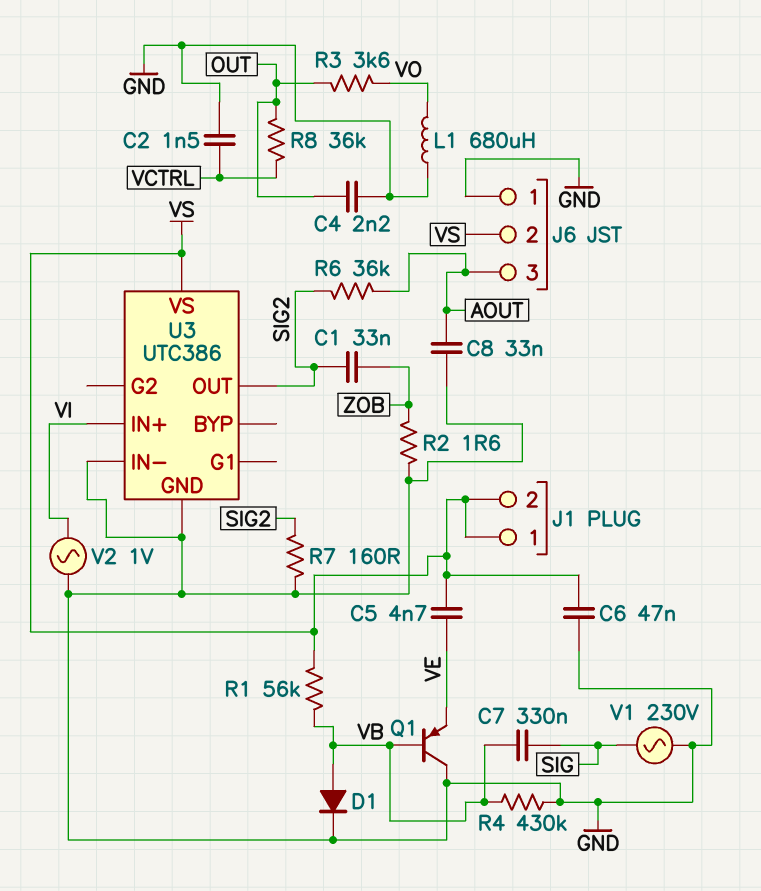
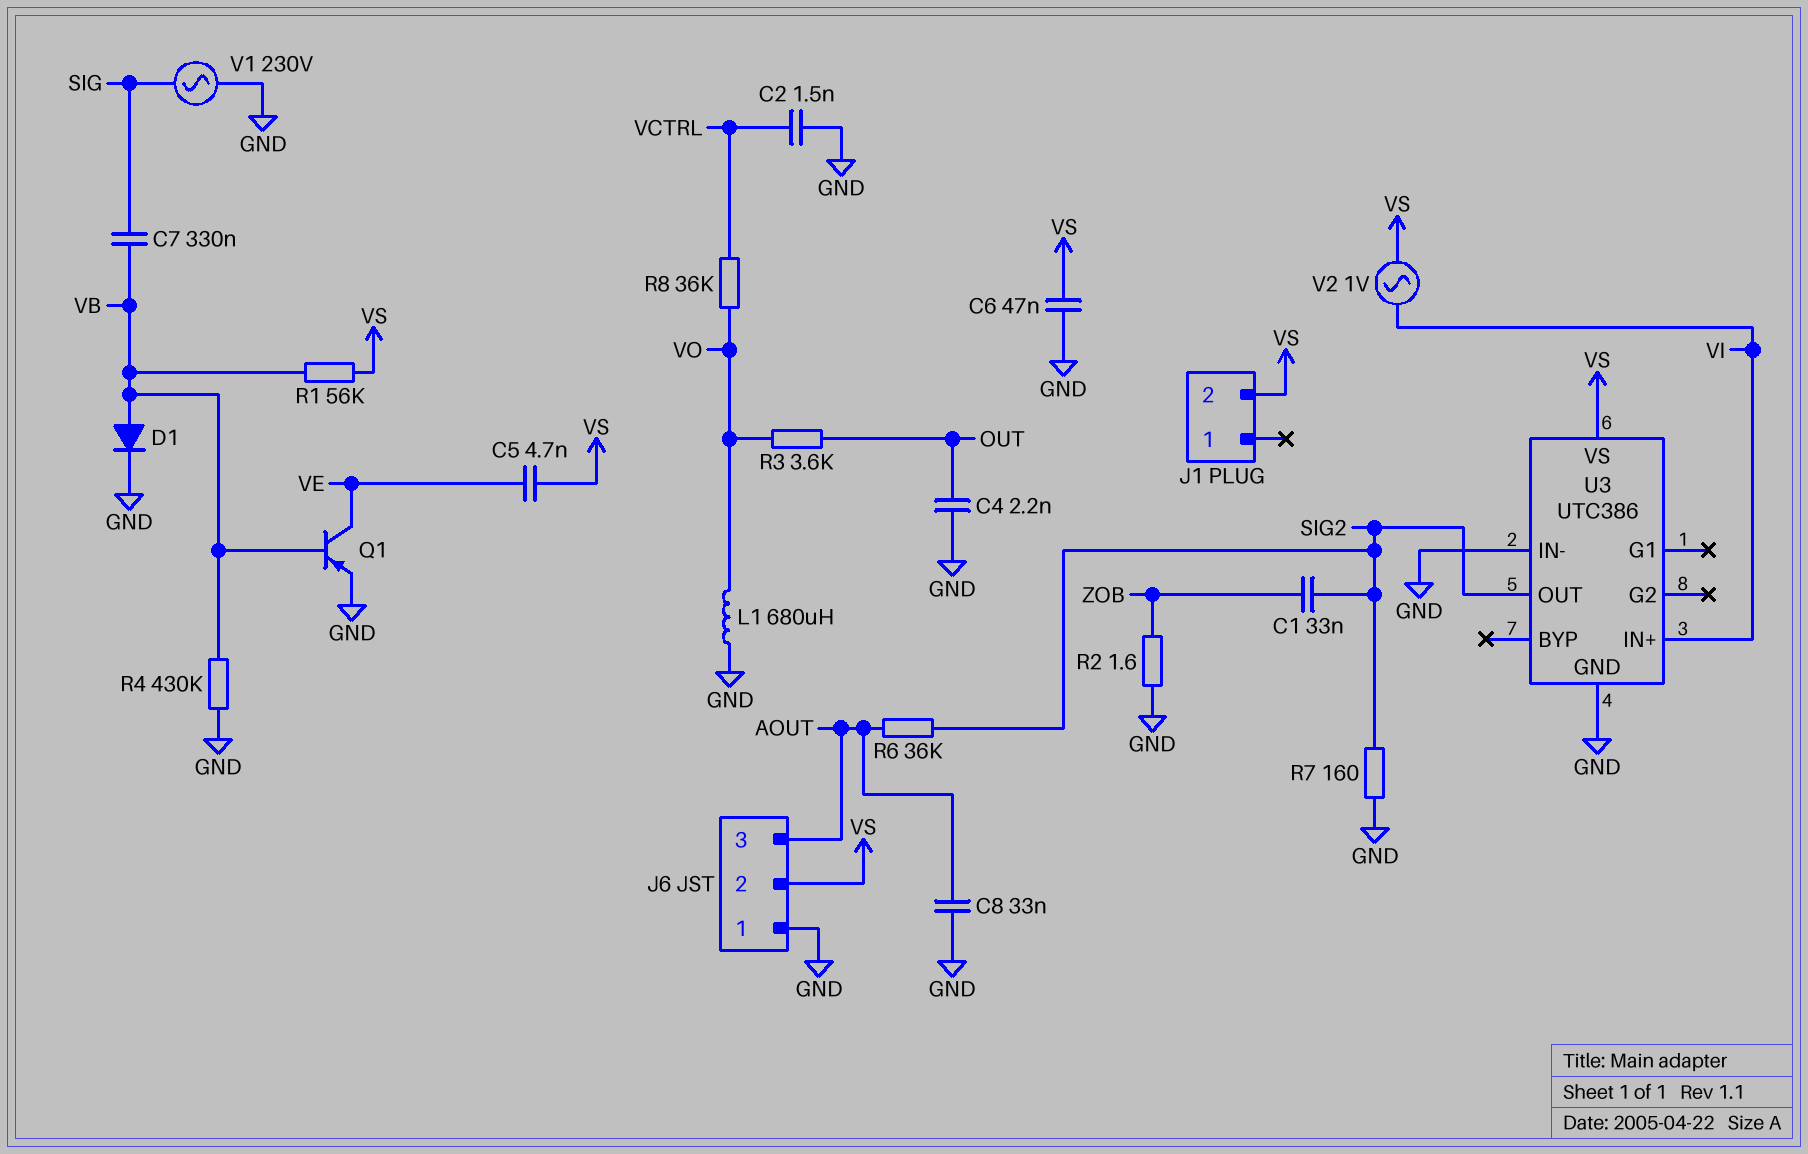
J1 pin 1: VS -> none
Q1: PNP (B VB, C GND, E VE) -> PNP (B VB, C VE, E GND)
R8: 36k (OUT, VCTRL) -> 36k (VCTRL, VO)
V2: AC 1V (GND, VI) -> AC 1V (VI, VS)

